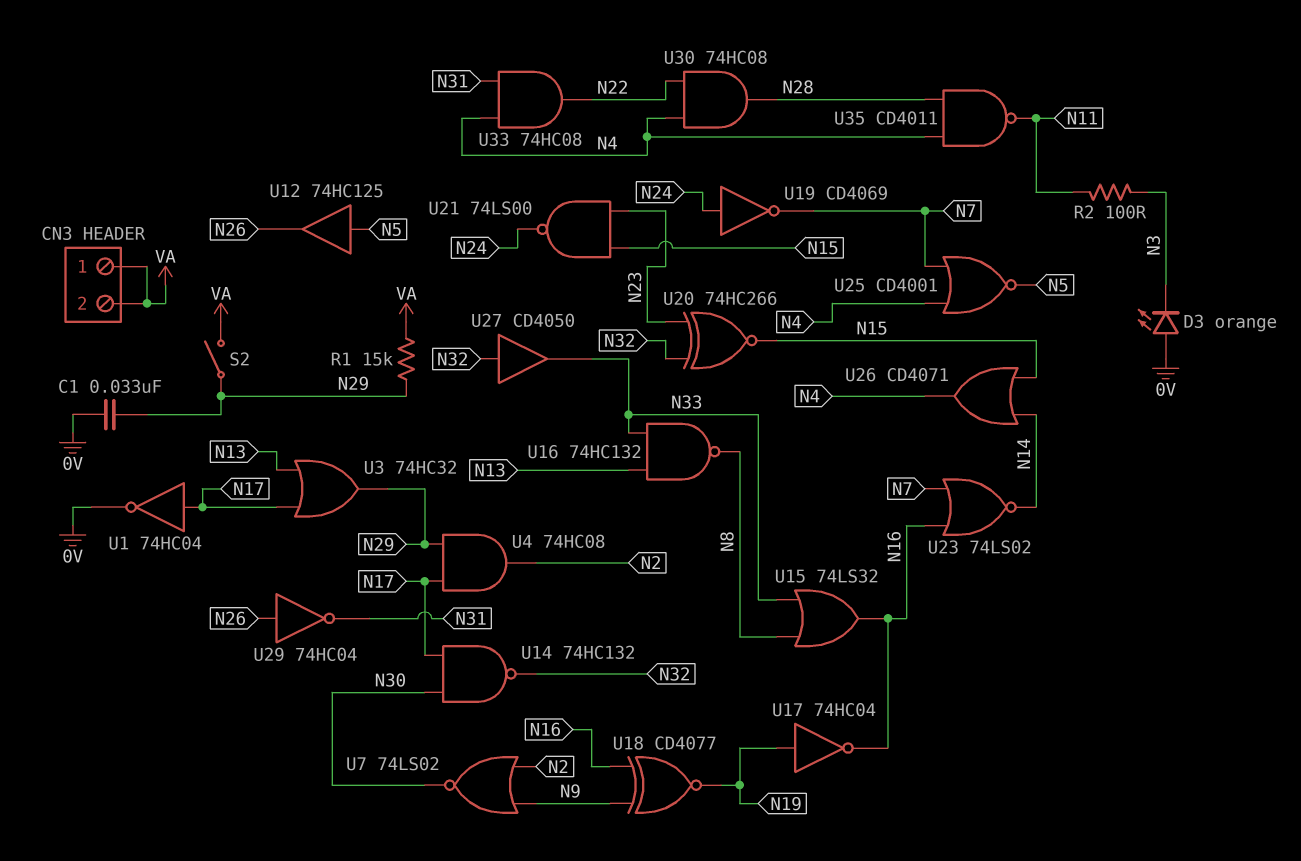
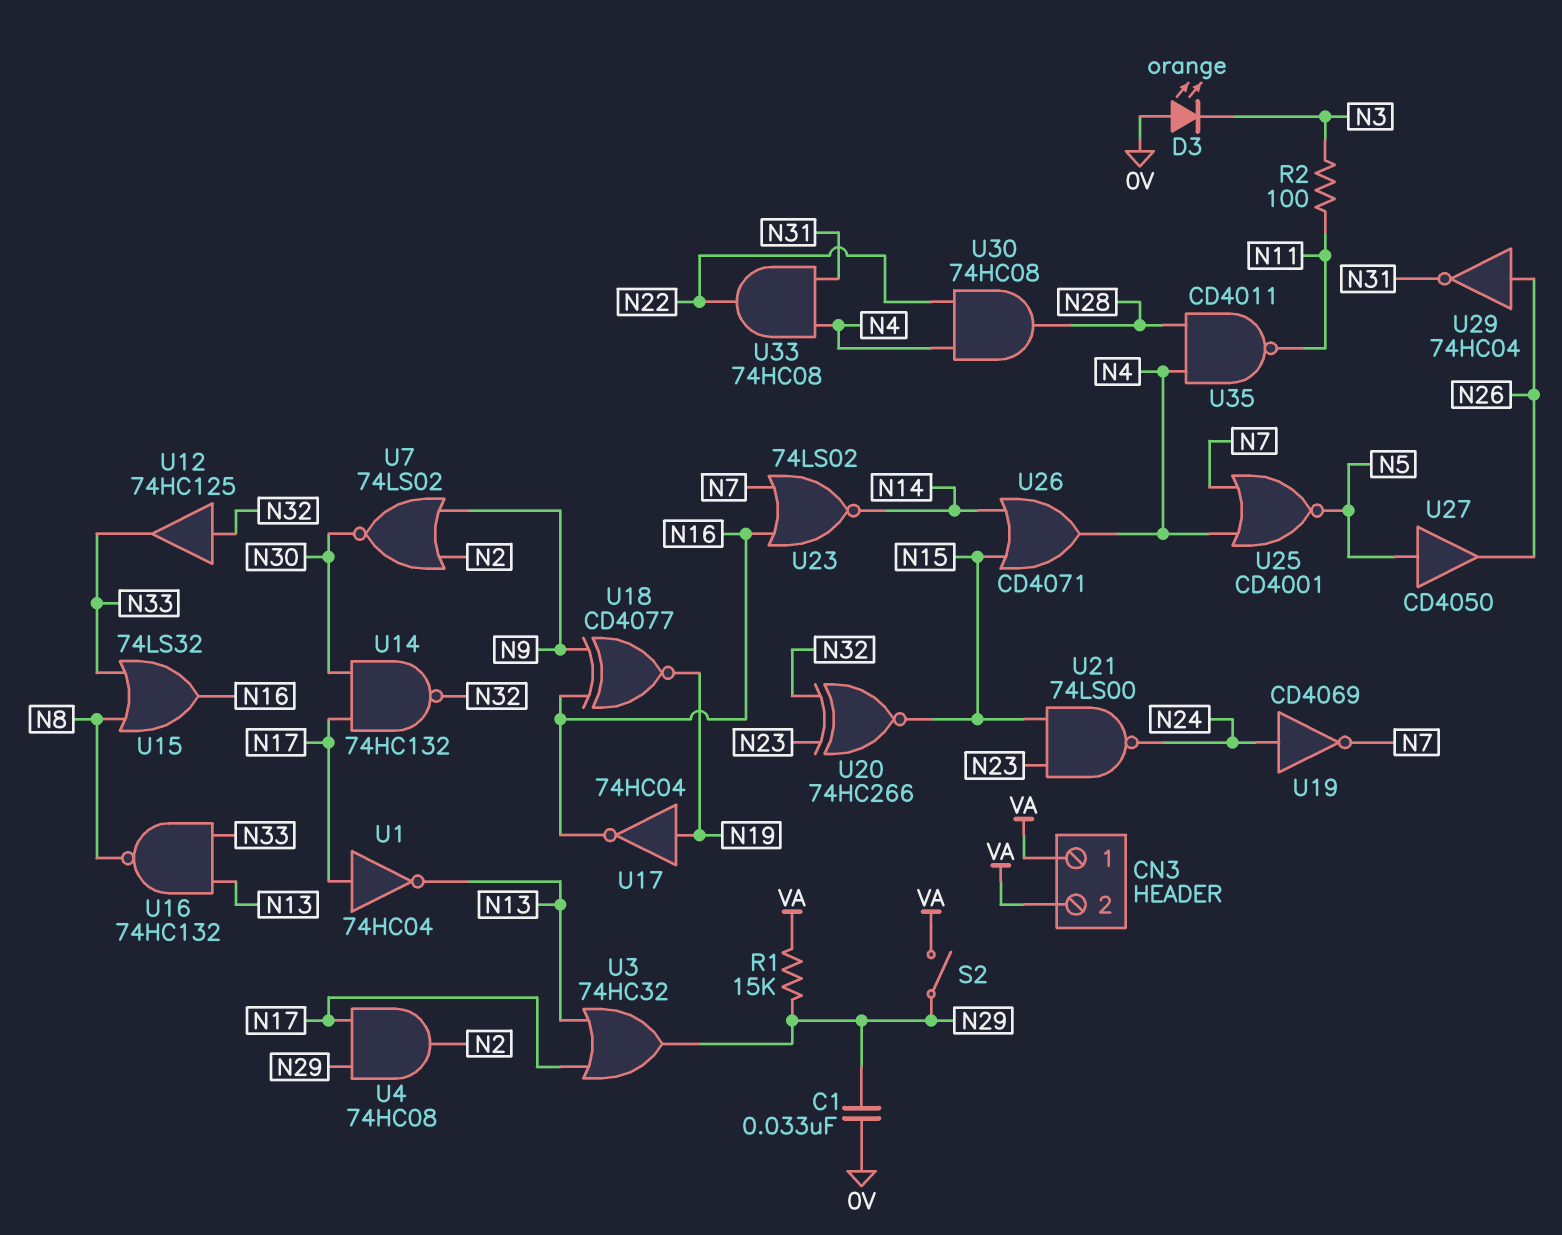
U1: NOT 74HC04 (in N17, out 0V) -> NOT 74HC04 (in N17, out N13)
U12: buffer 74HC125 (in N5, out N26) -> buffer 74HC125 (in N32, out N33)
U27: buffer CD4050 (in N32, out N33) -> buffer CD4050 (in N5, out N26)

